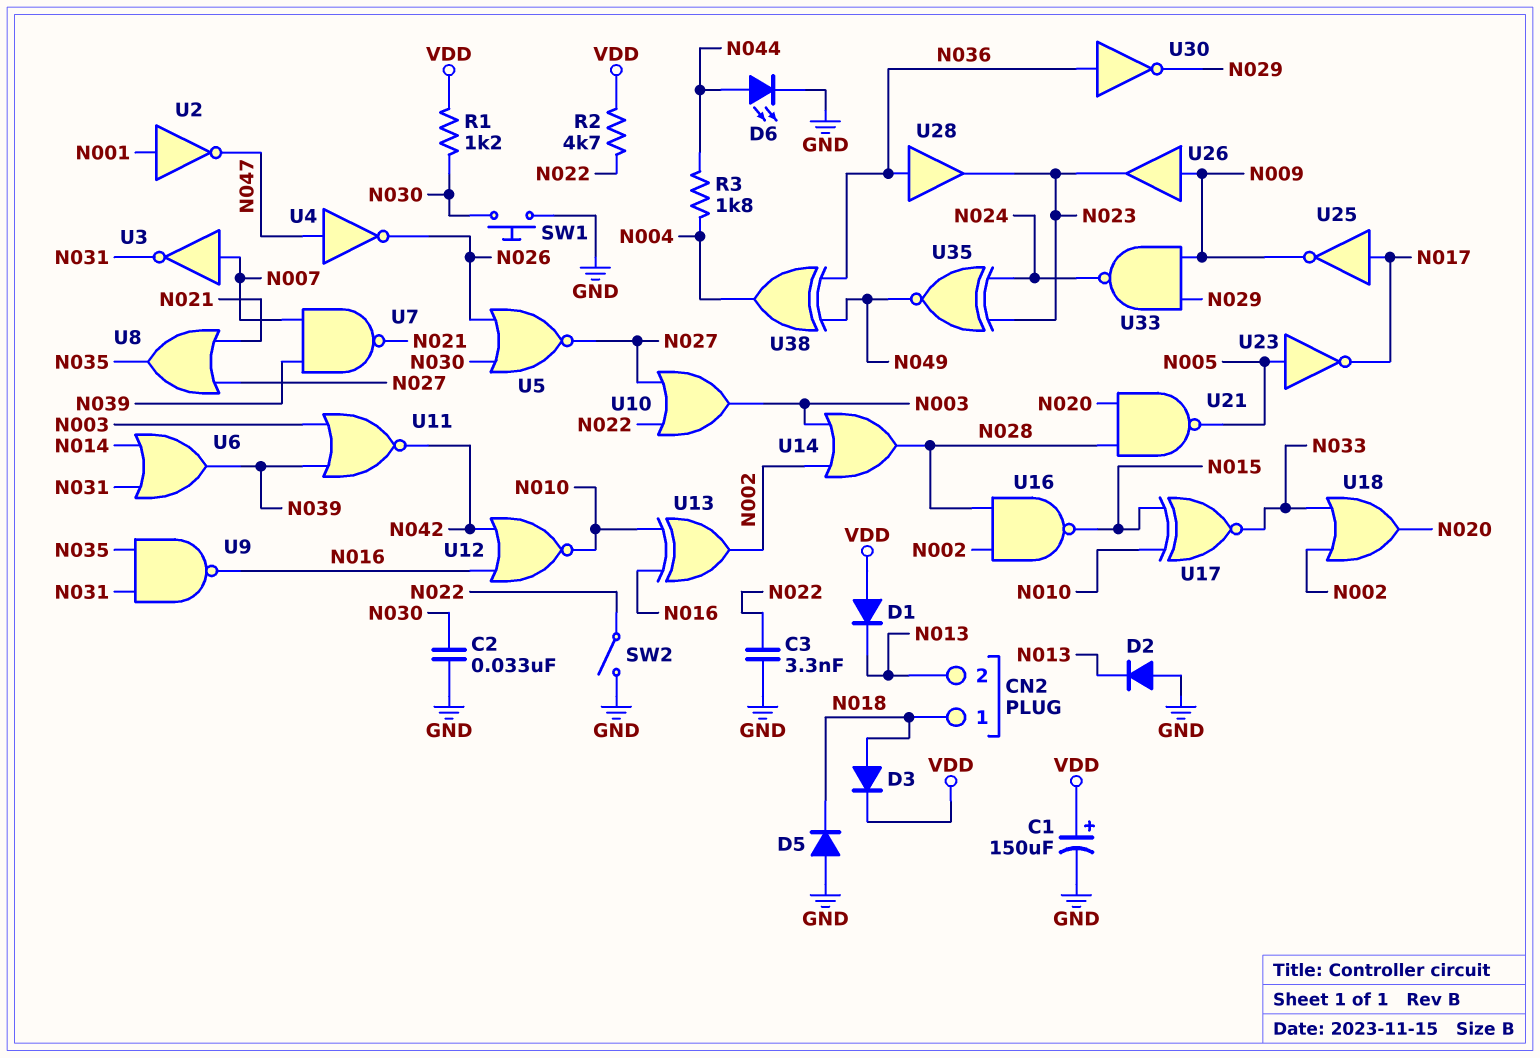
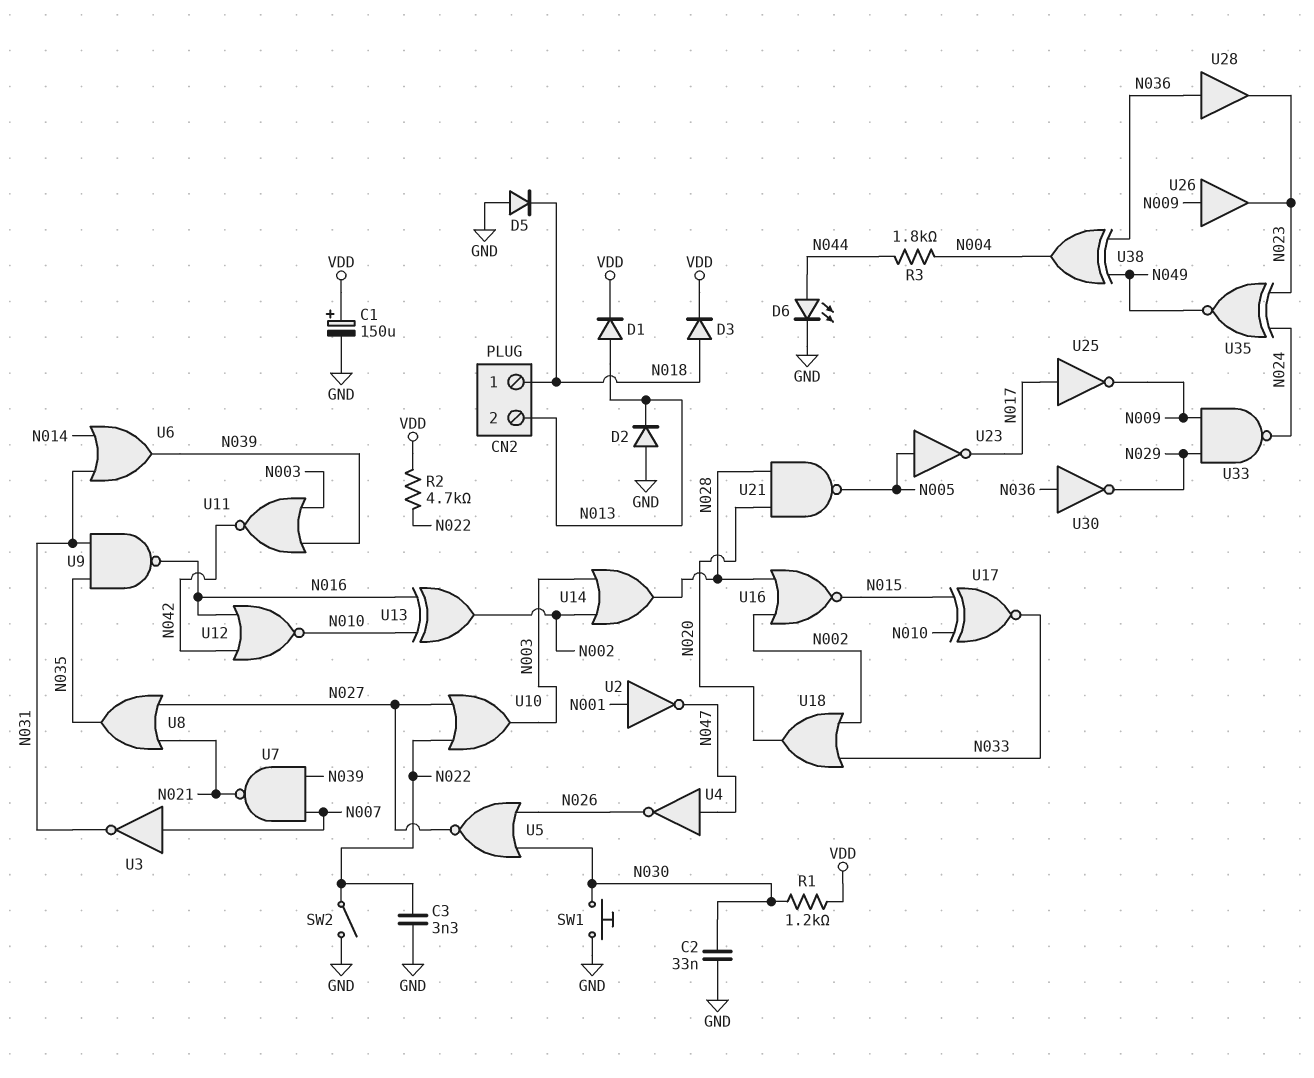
D1: diode (A VDD, K N013) -> diode (A N013, K VDD)
U16: NAND (in N002, in N028, out N015) -> NOR (in N002, in N028, out N015)

